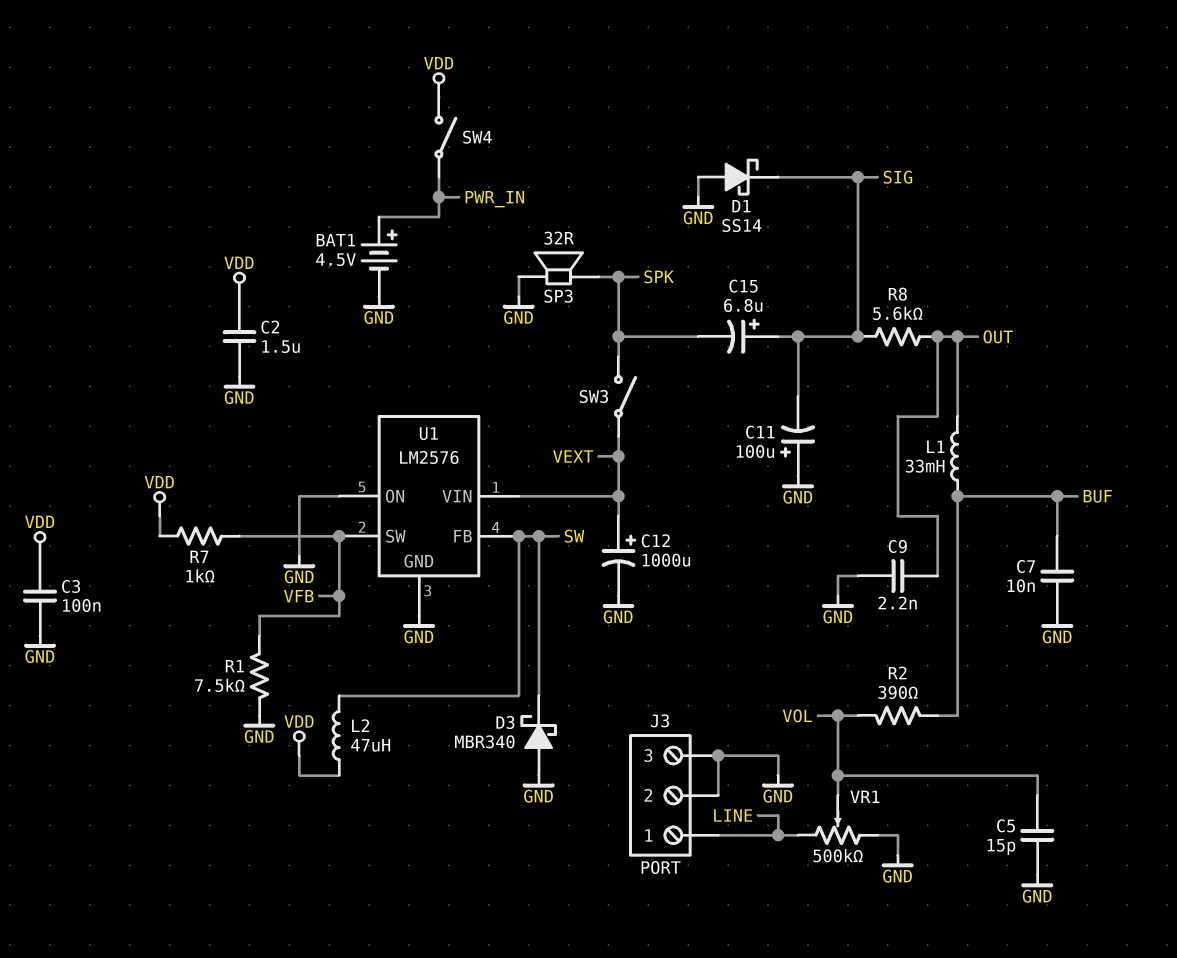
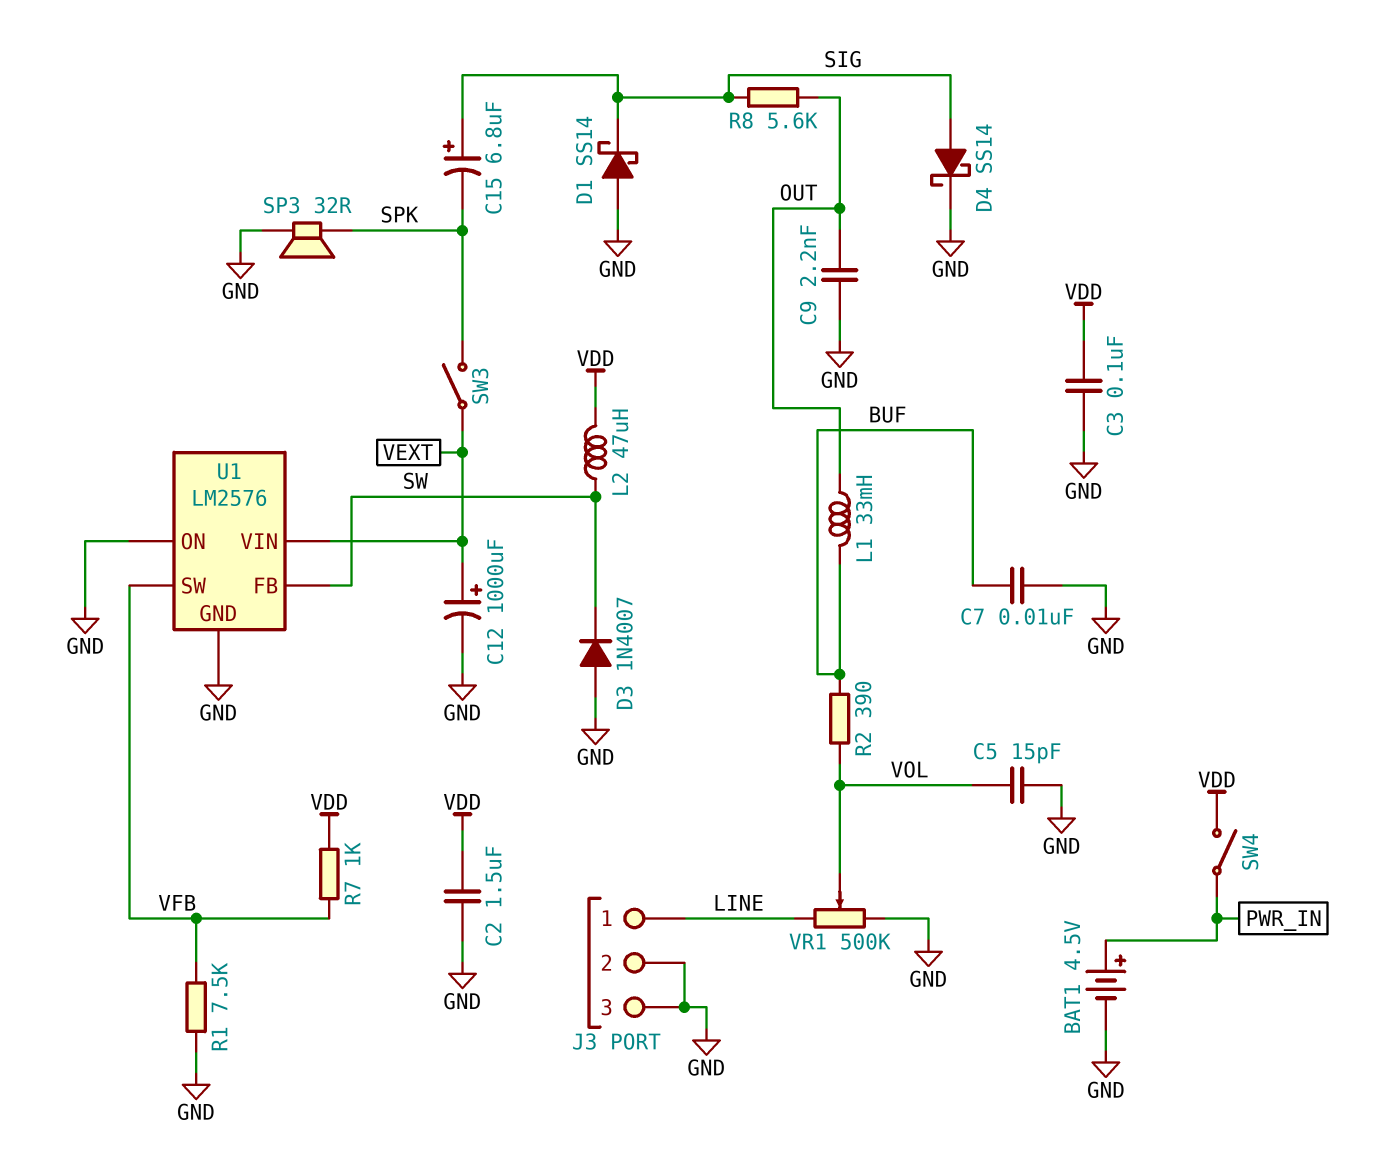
C11: 100uF (plus GND, minus SIG) -> none
D3: schottky MBR340 (A GND, K SW) -> diode 1N4007 (A GND, K SW)
D4: none -> schottky SS14 (A SIG, K GND)

